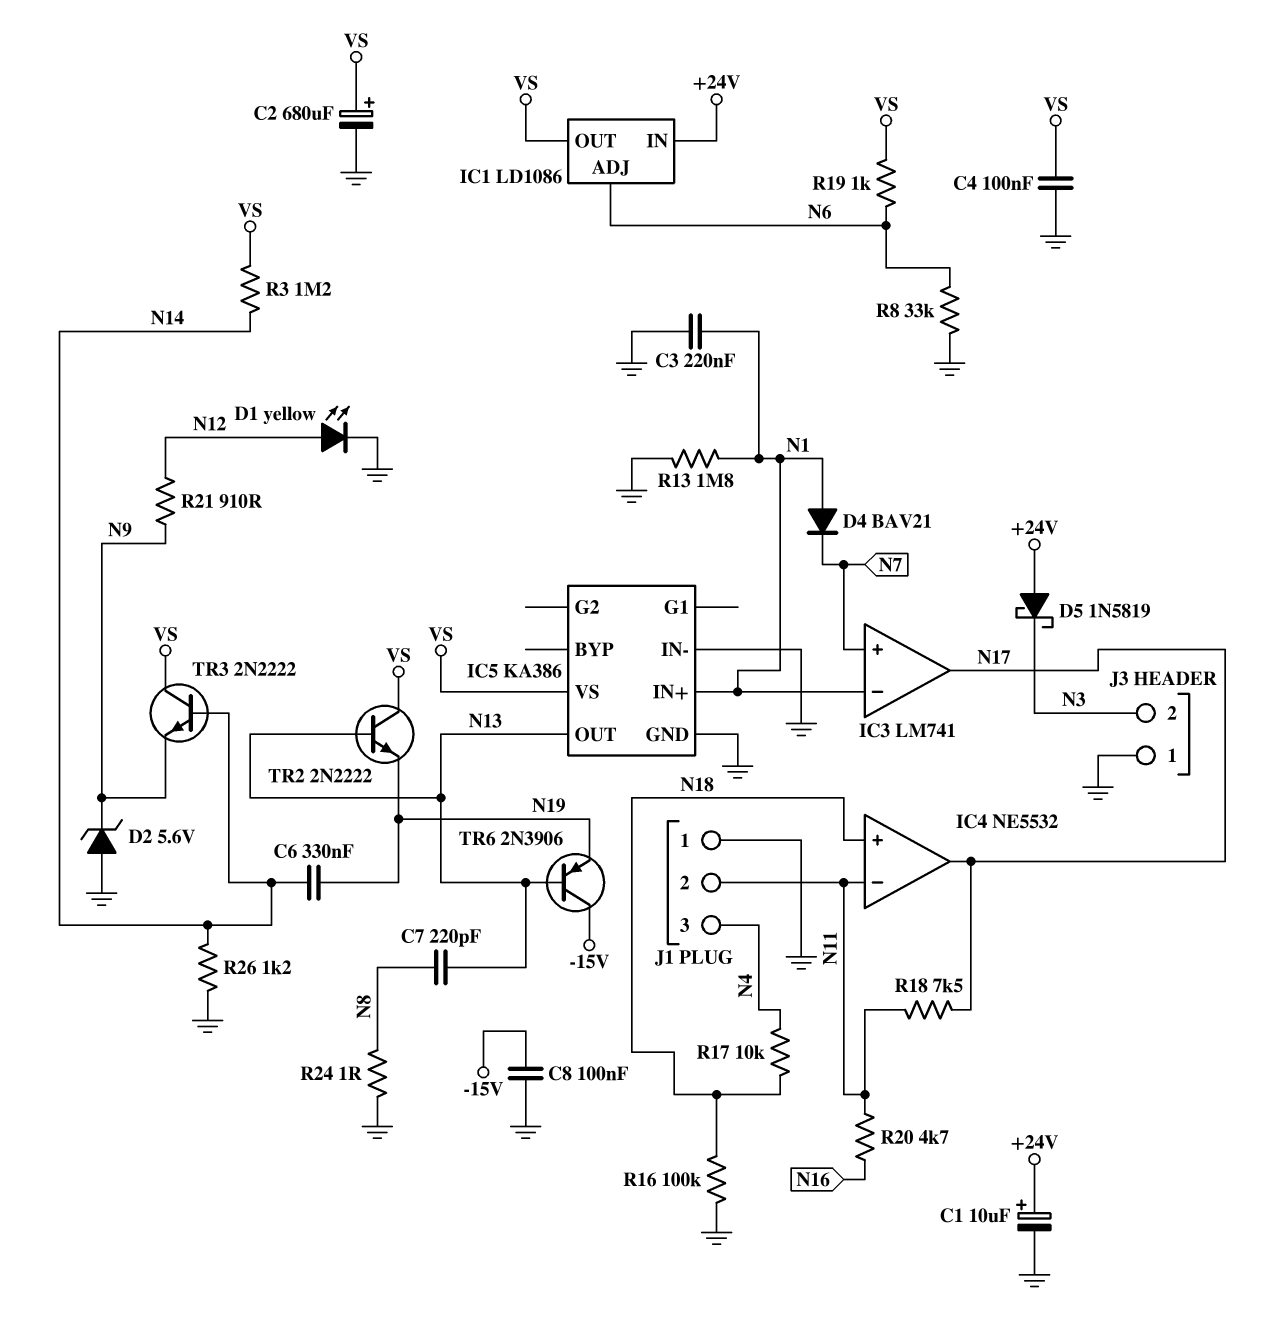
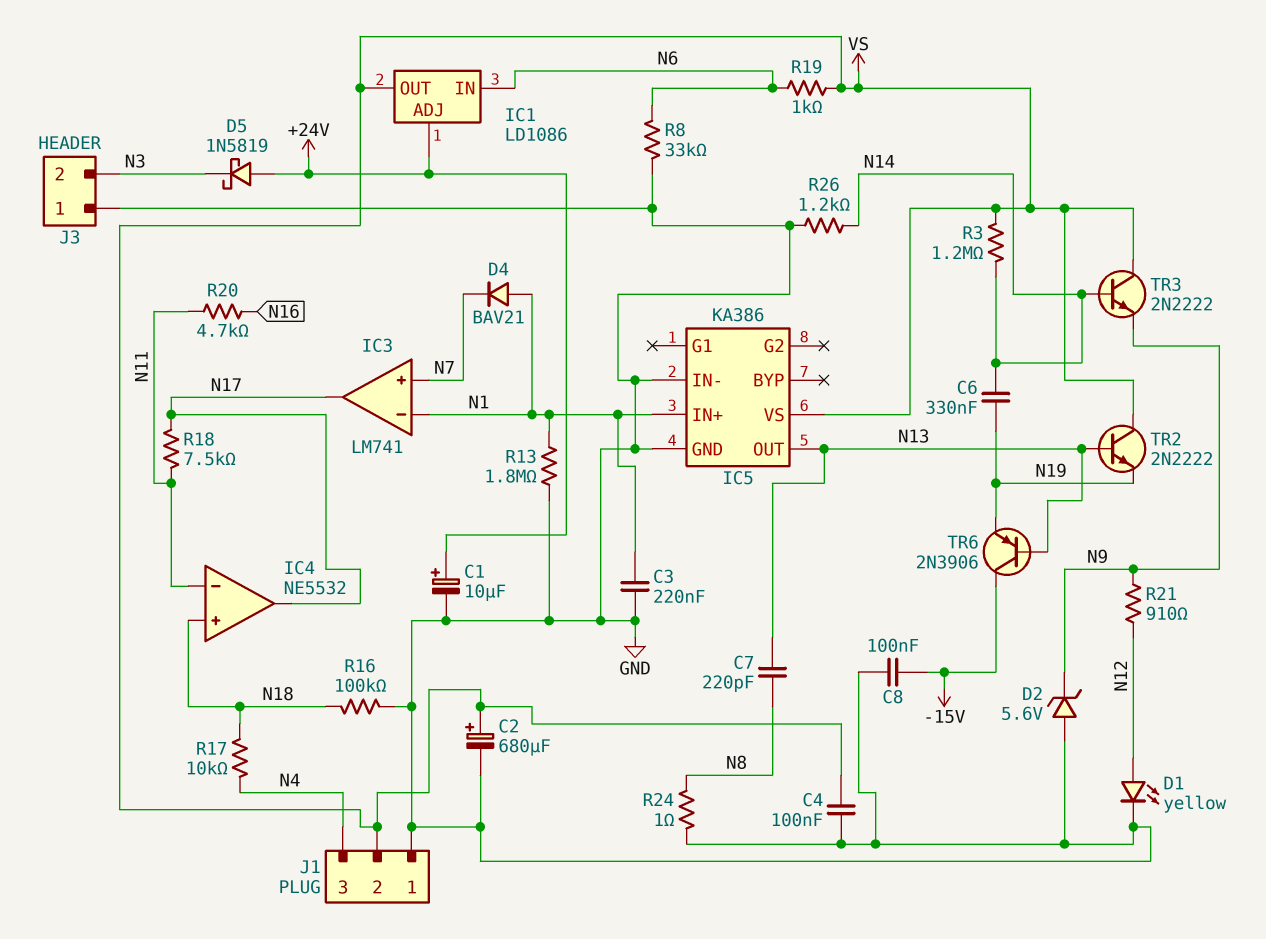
IC1 pin ADJ: N6 -> +24V
IC1 pin IN: +24V -> N6
J1 pin 2: N11 -> VS

